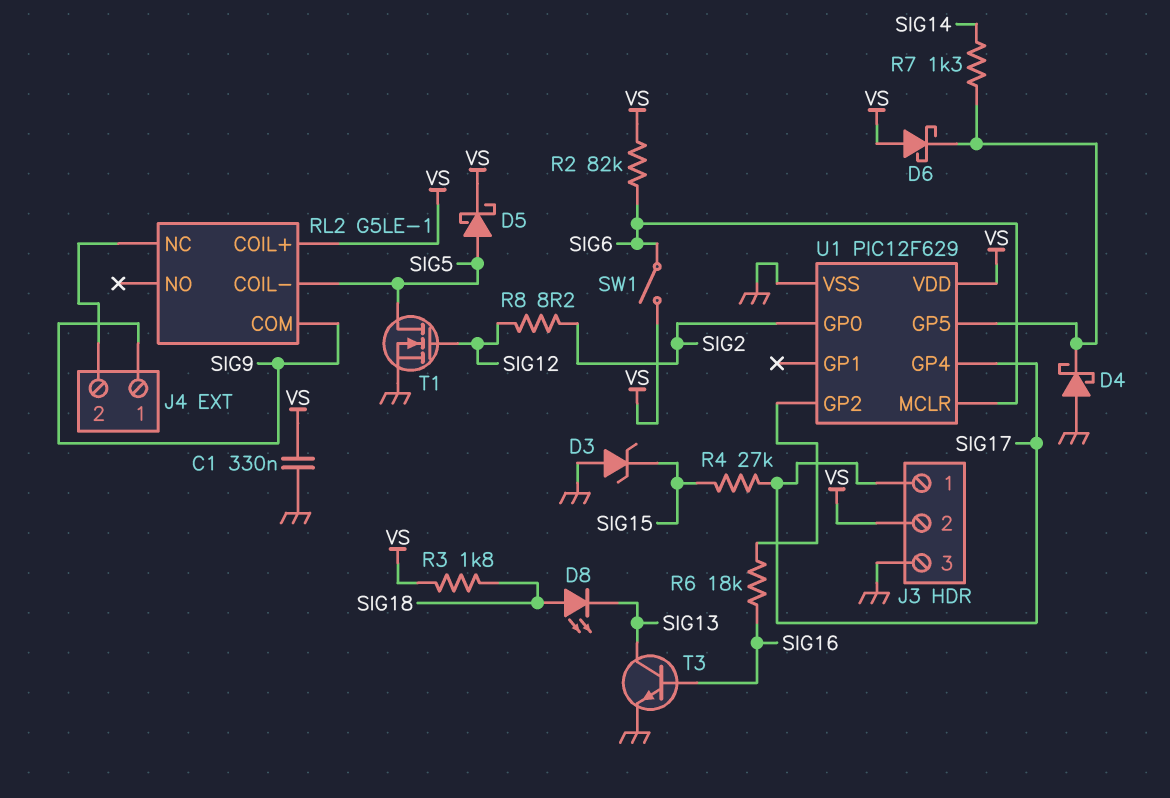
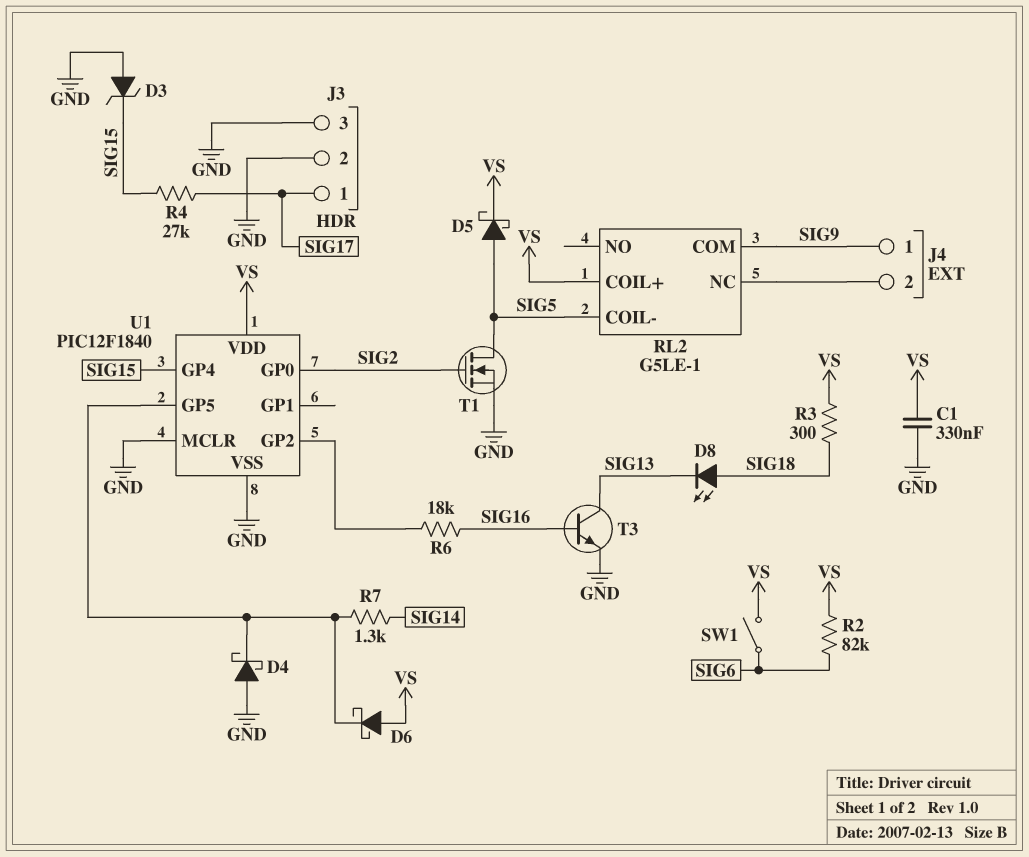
J3 pin 2: VS -> GND
R3: 1.8k (SIG18, VS) -> 300 (SIG18, VS)
R8: 8.2 (SIG2, SIG12) -> none
T1: NMOS (G SIG12, D SIG5, S GND) -> NMOS (G SIG2, D SIG5, S GND)
U1: PIC12F629 -> PIC12F1840
U1 pin GP4: SIG17 -> SIG15
U1 pin MCLR: SIG6 -> GND

